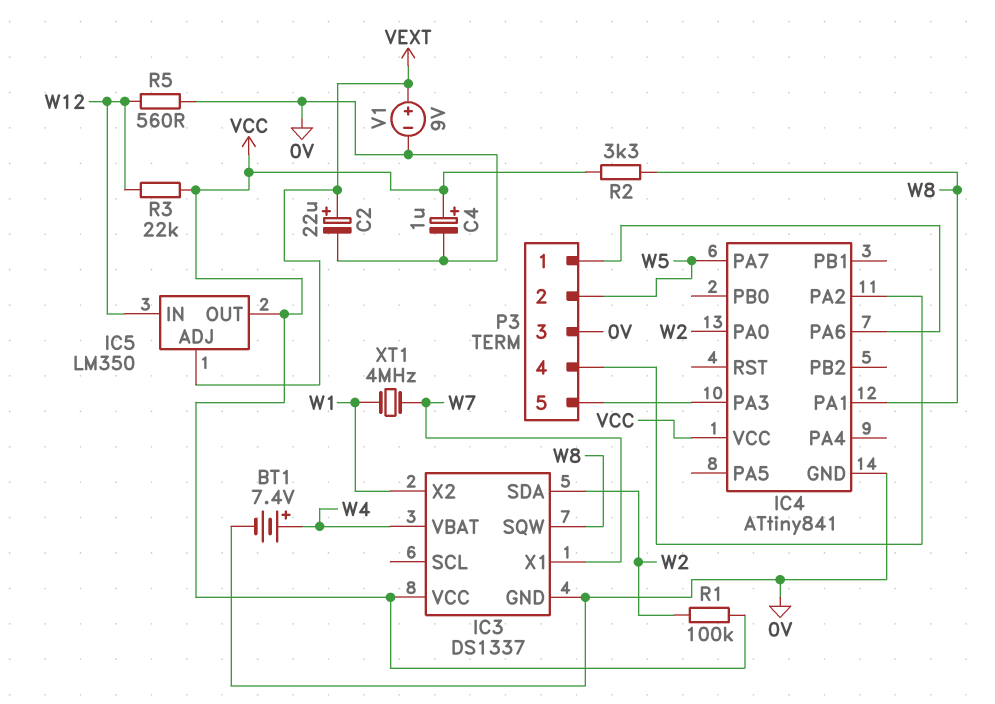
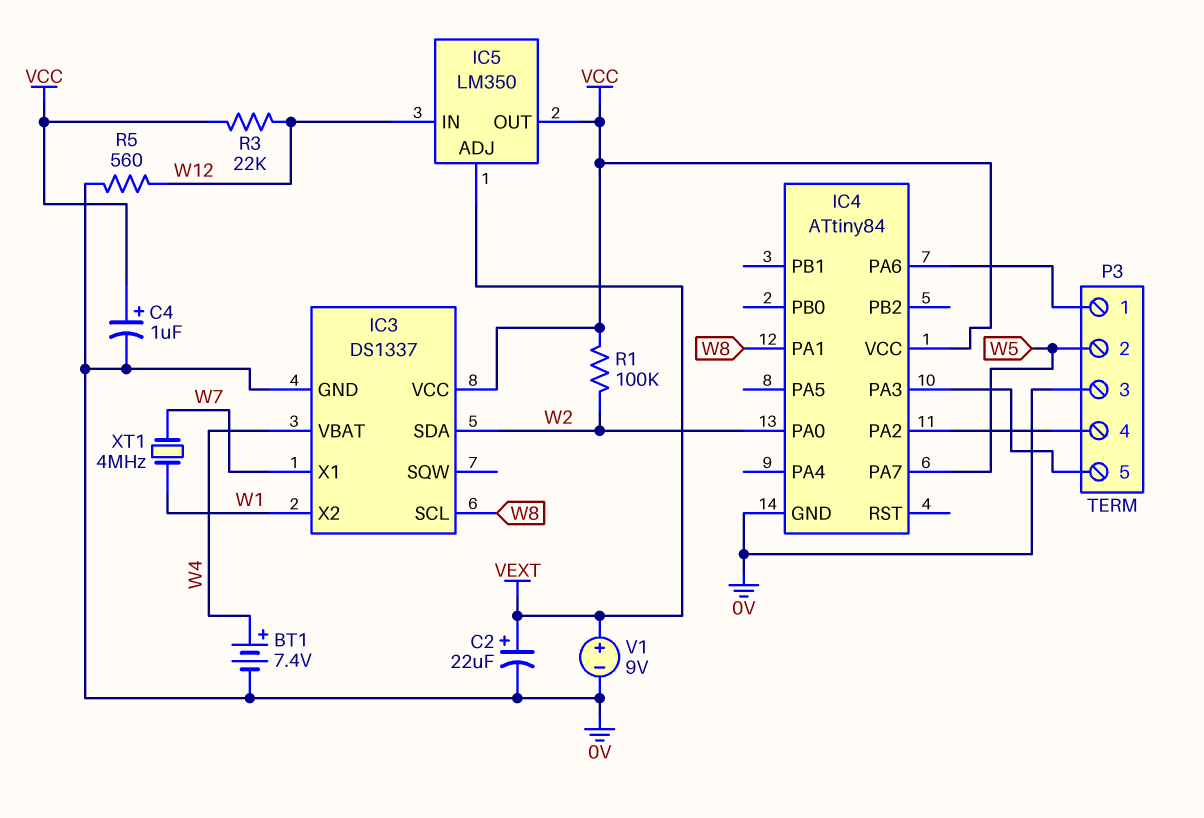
IC3 pin SCL: none -> W8
IC3 pin SQW: W8 -> none
IC4: ATtiny841 -> ATtiny84
R2: 3.3k (VCC, W8) -> none

